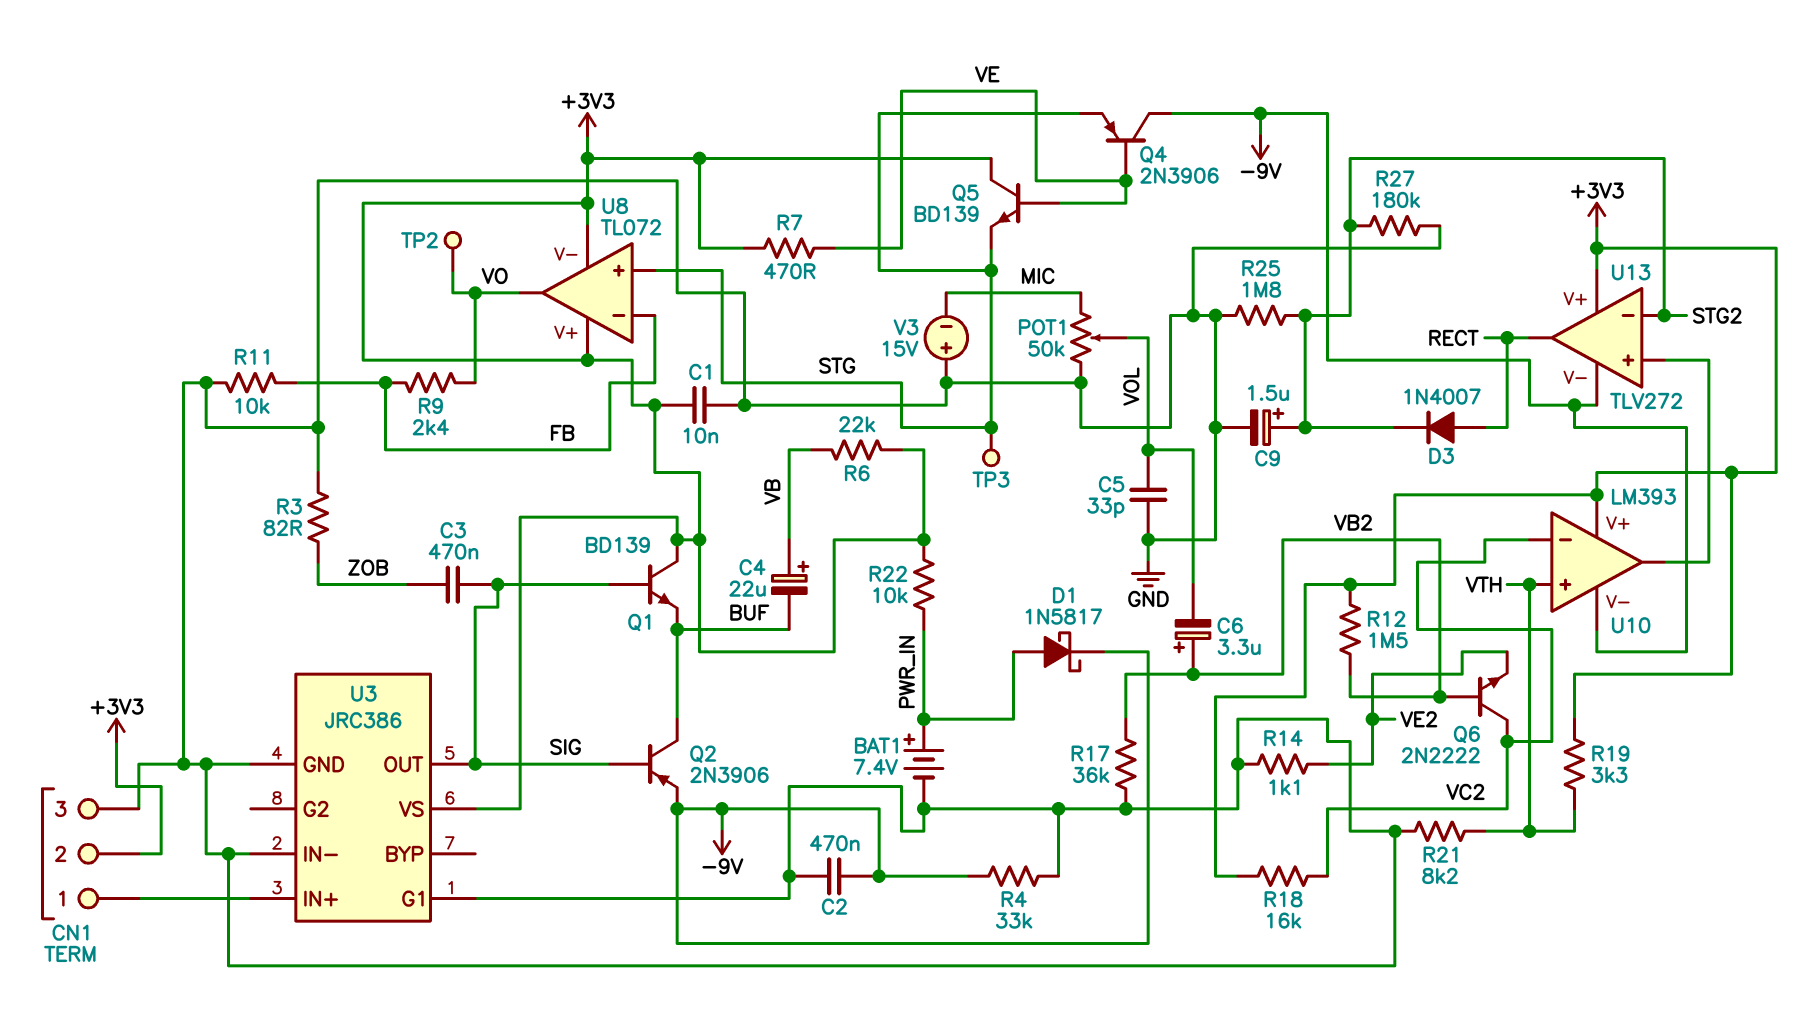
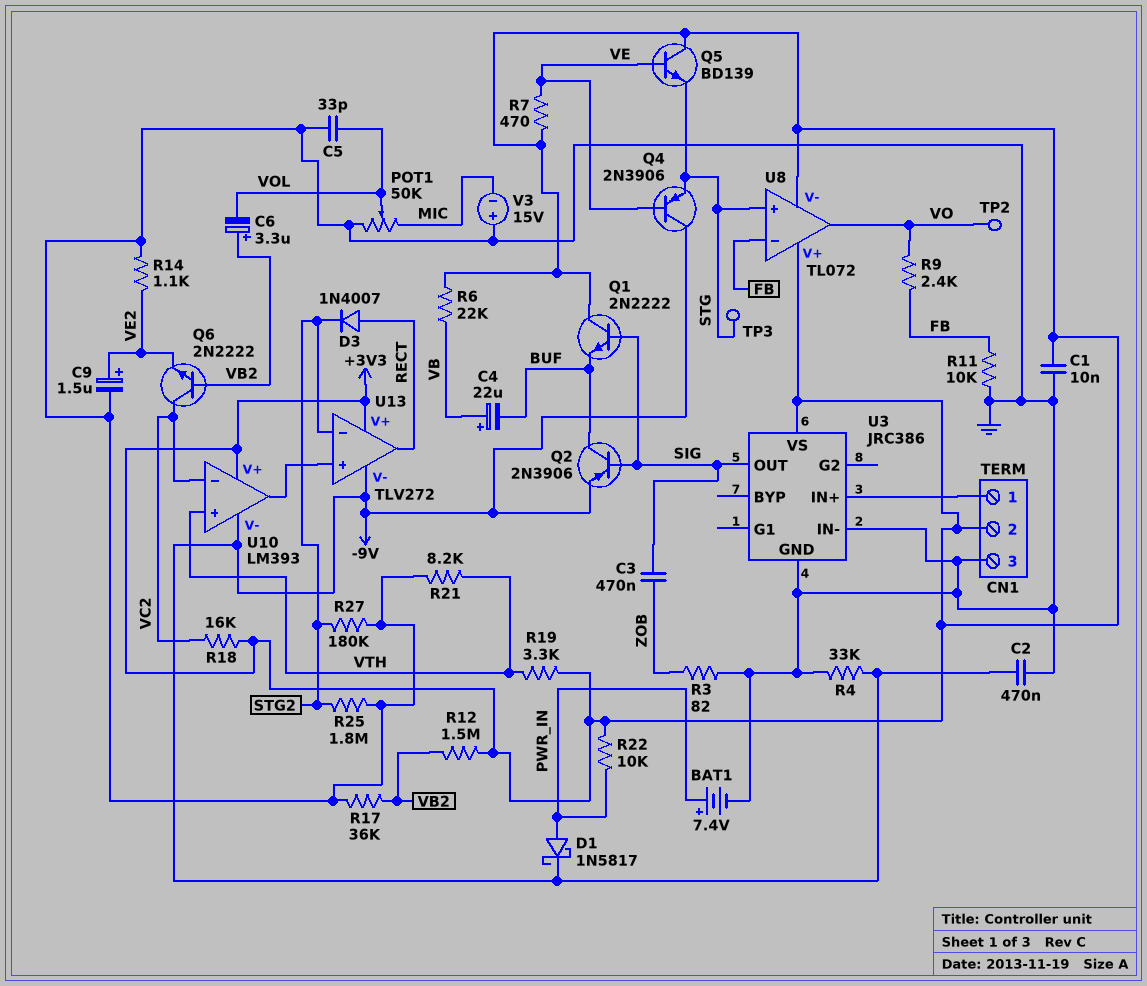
C9: 1.5uF (plus STG2, minus GND) -> 1.5uF (plus VE2, minus GND)
Q1: NPN BD139 (B SIG, C +3V3, E BUF) -> NPN 2N2222 (B SIG, C +3V3, E BUF)
U3 pin G1: GND -> none

